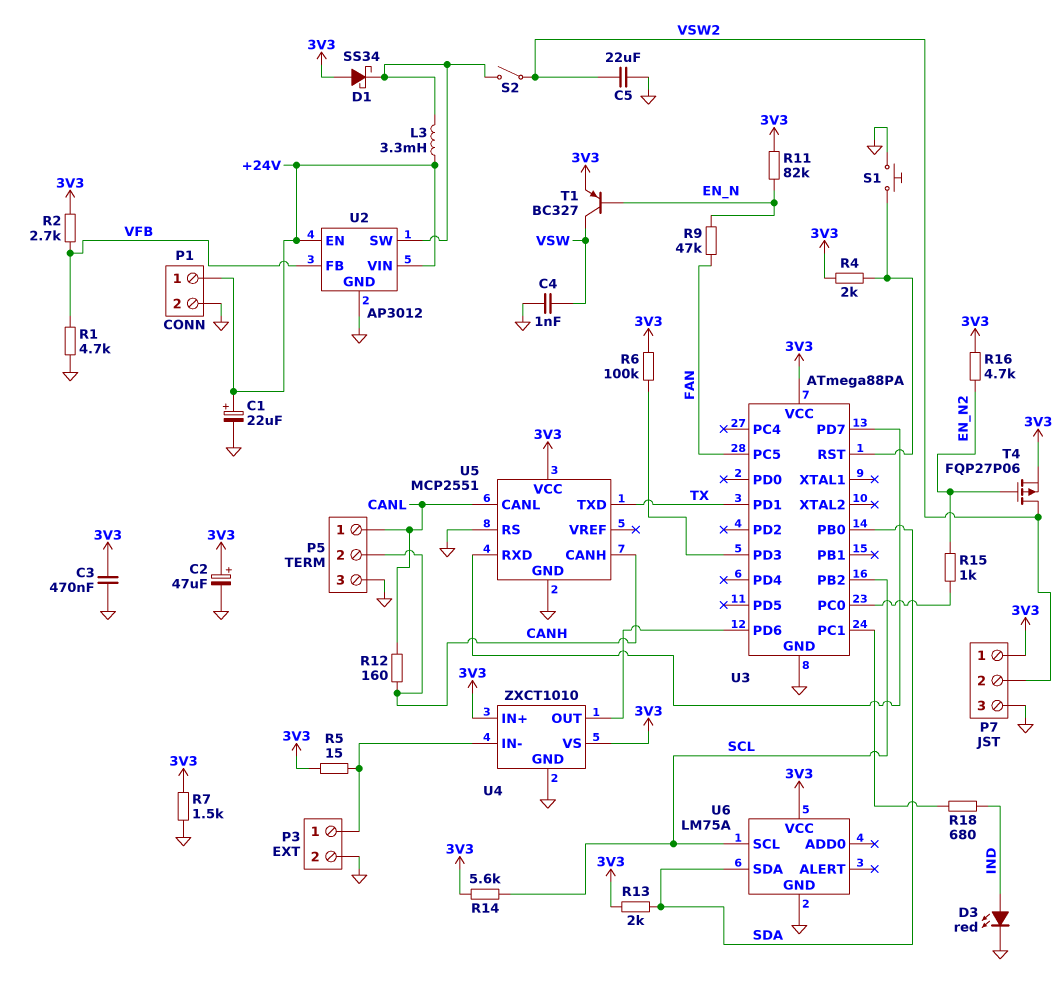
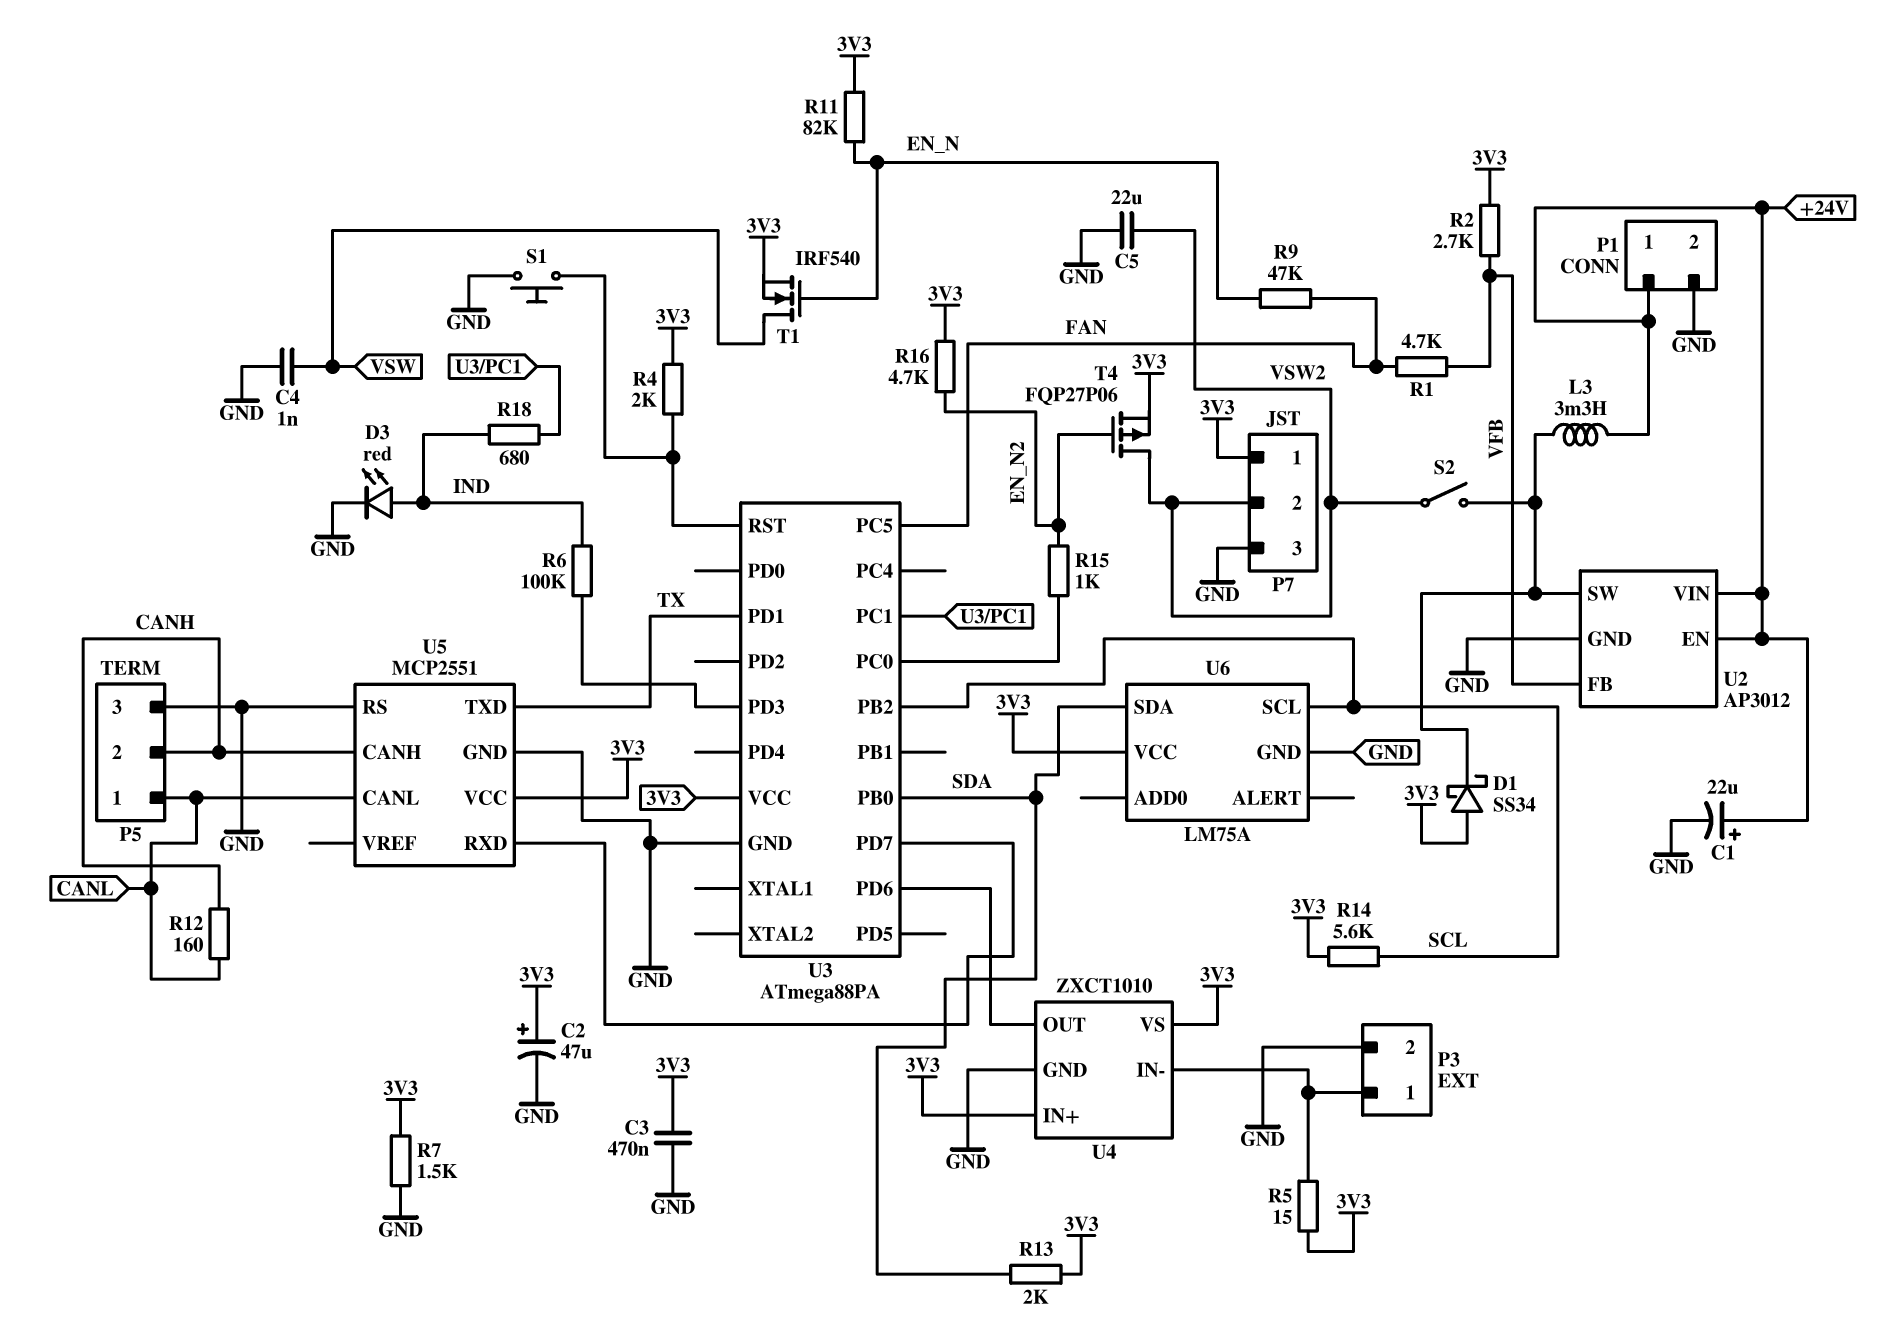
R1: 4.7k (GND, VFB) -> 4.7k (FAN, VFB)
R6: 100k (3V3, U3/PD3) -> 100k (IND, U3/PD3)
T1: PNP BC327 (B EN_N, C VSW, E 3V3) -> NMOS IRF540 (G EN_N, D VSW, S 3V3)

